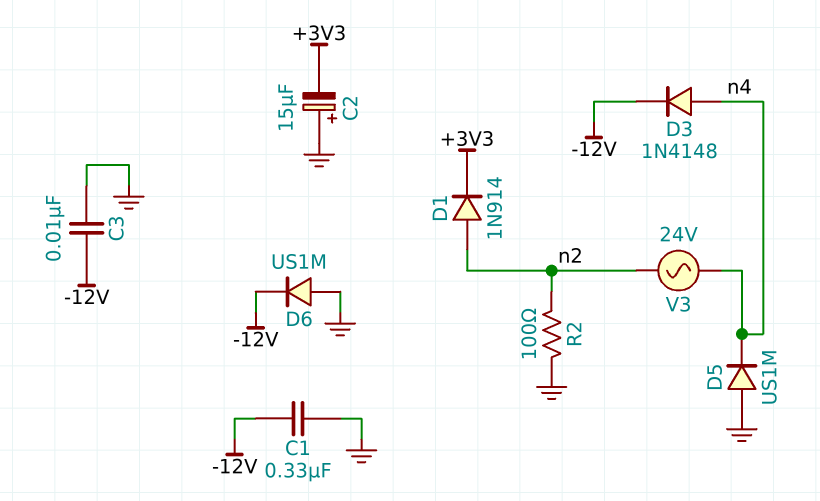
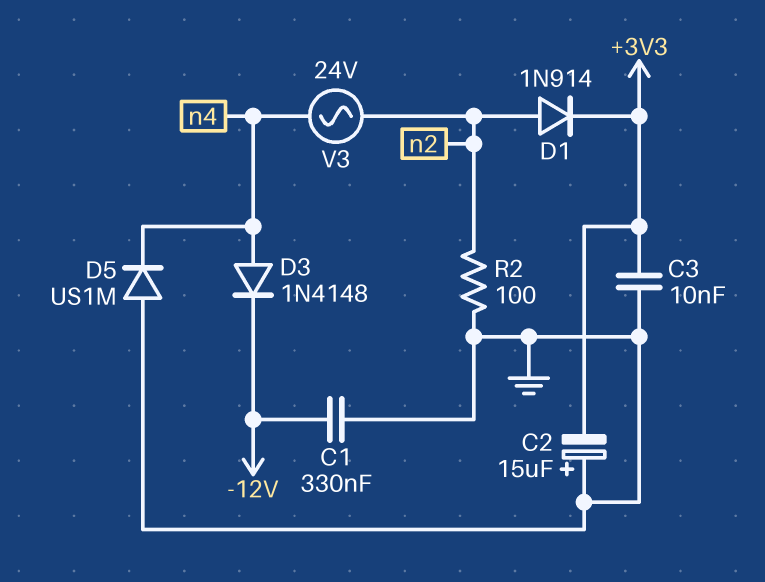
C3: 10nF (-12V, GND) -> 10nF (+3V3, GND)
D6: diode US1M (A GND, K -12V) -> none

